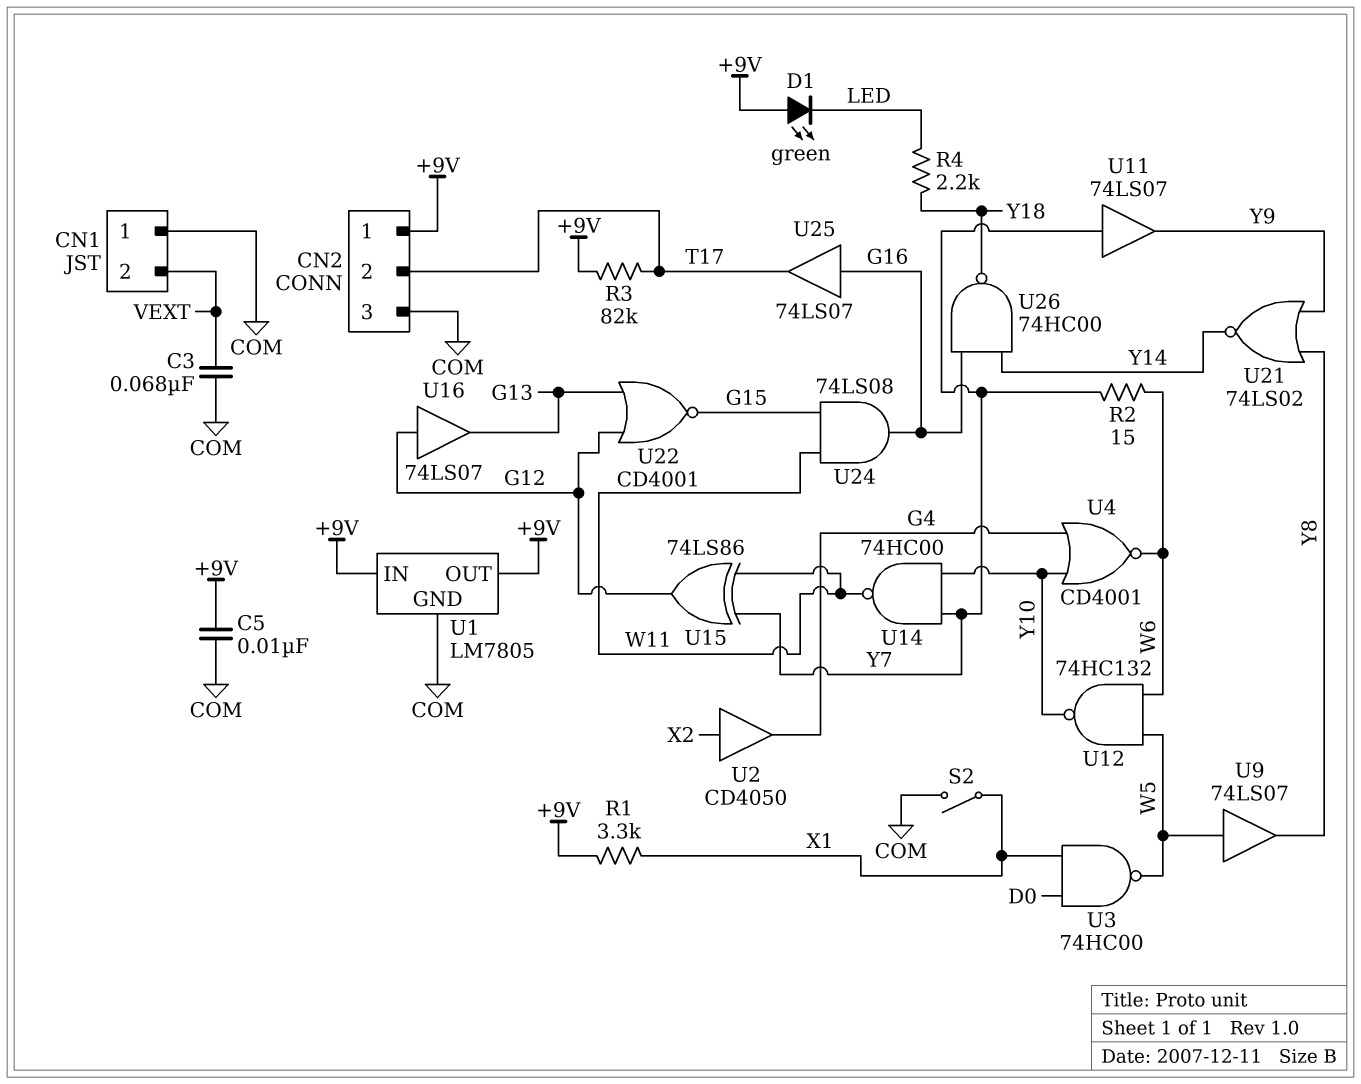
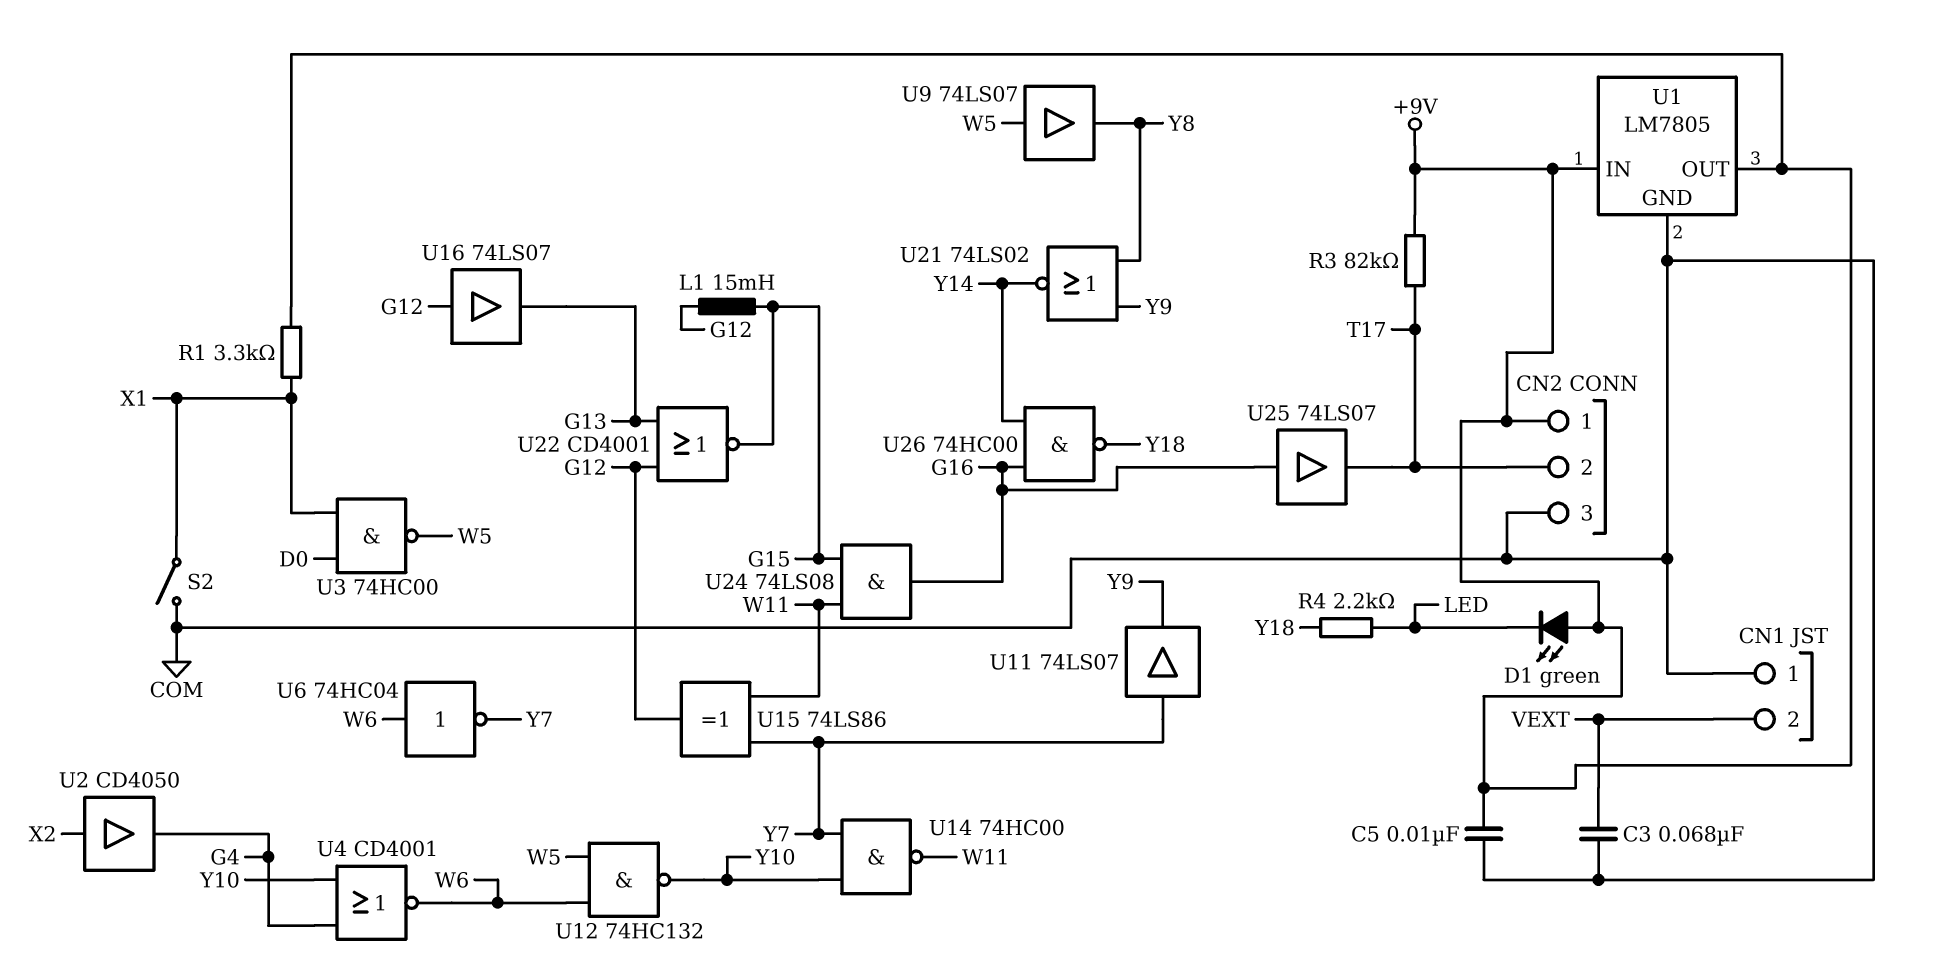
L1: none -> 15mH (G12, G15)
R2: 15 (W6, Y7) -> none
U6: none -> NOT 74HC04 (in W6, out Y7)

